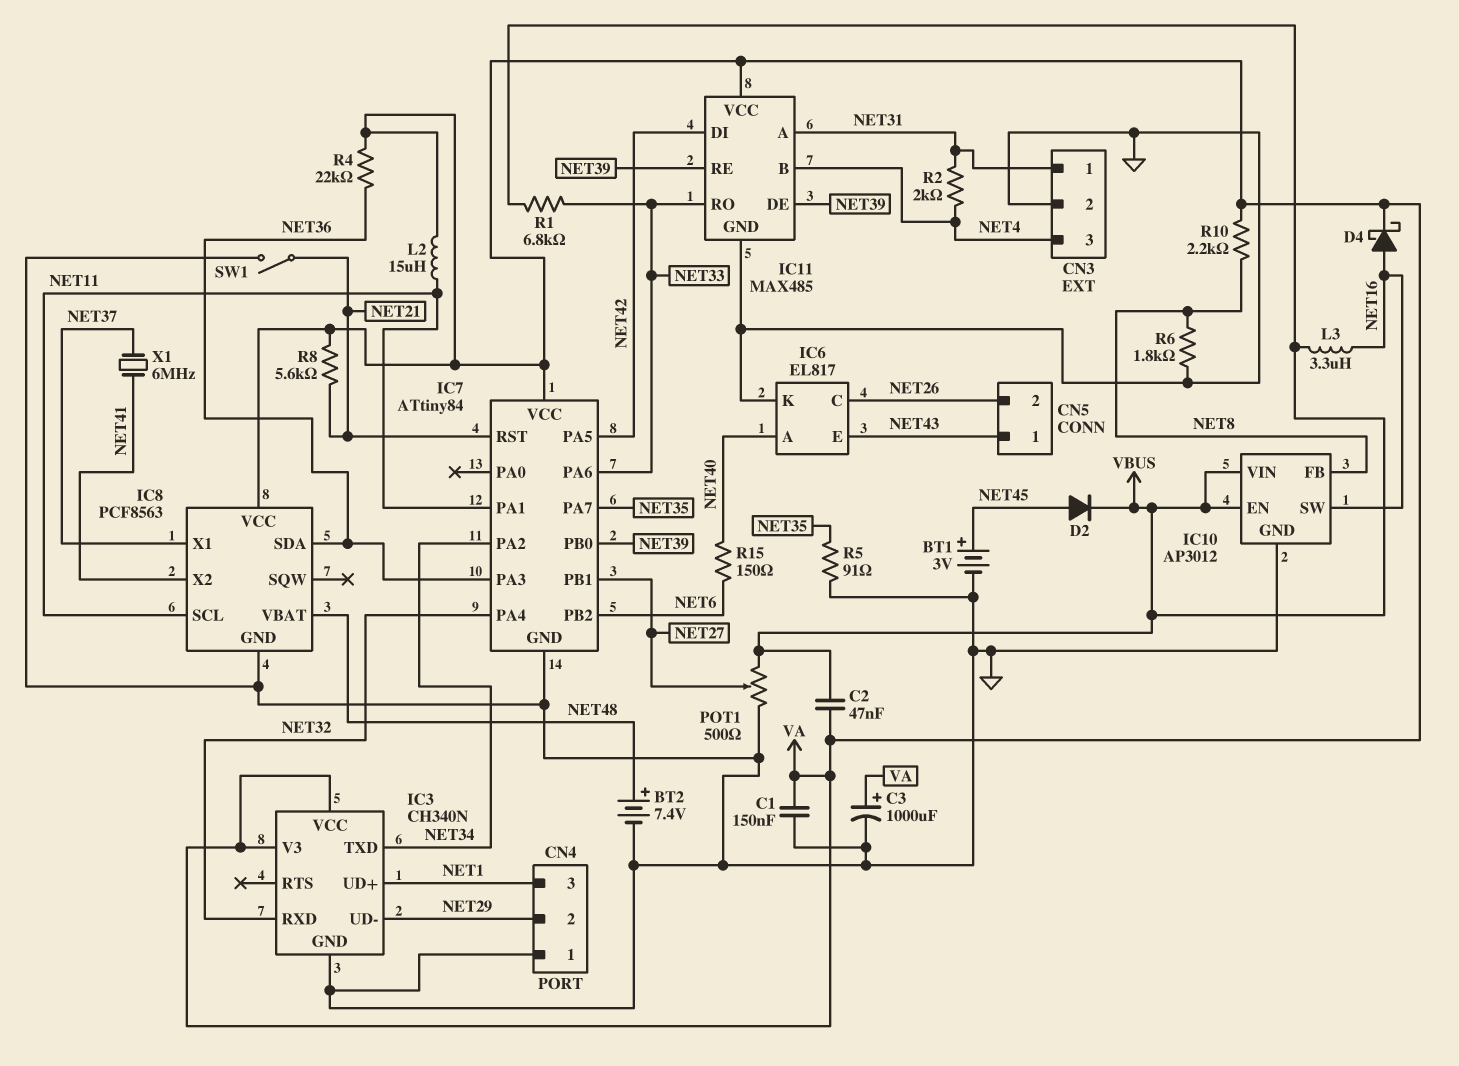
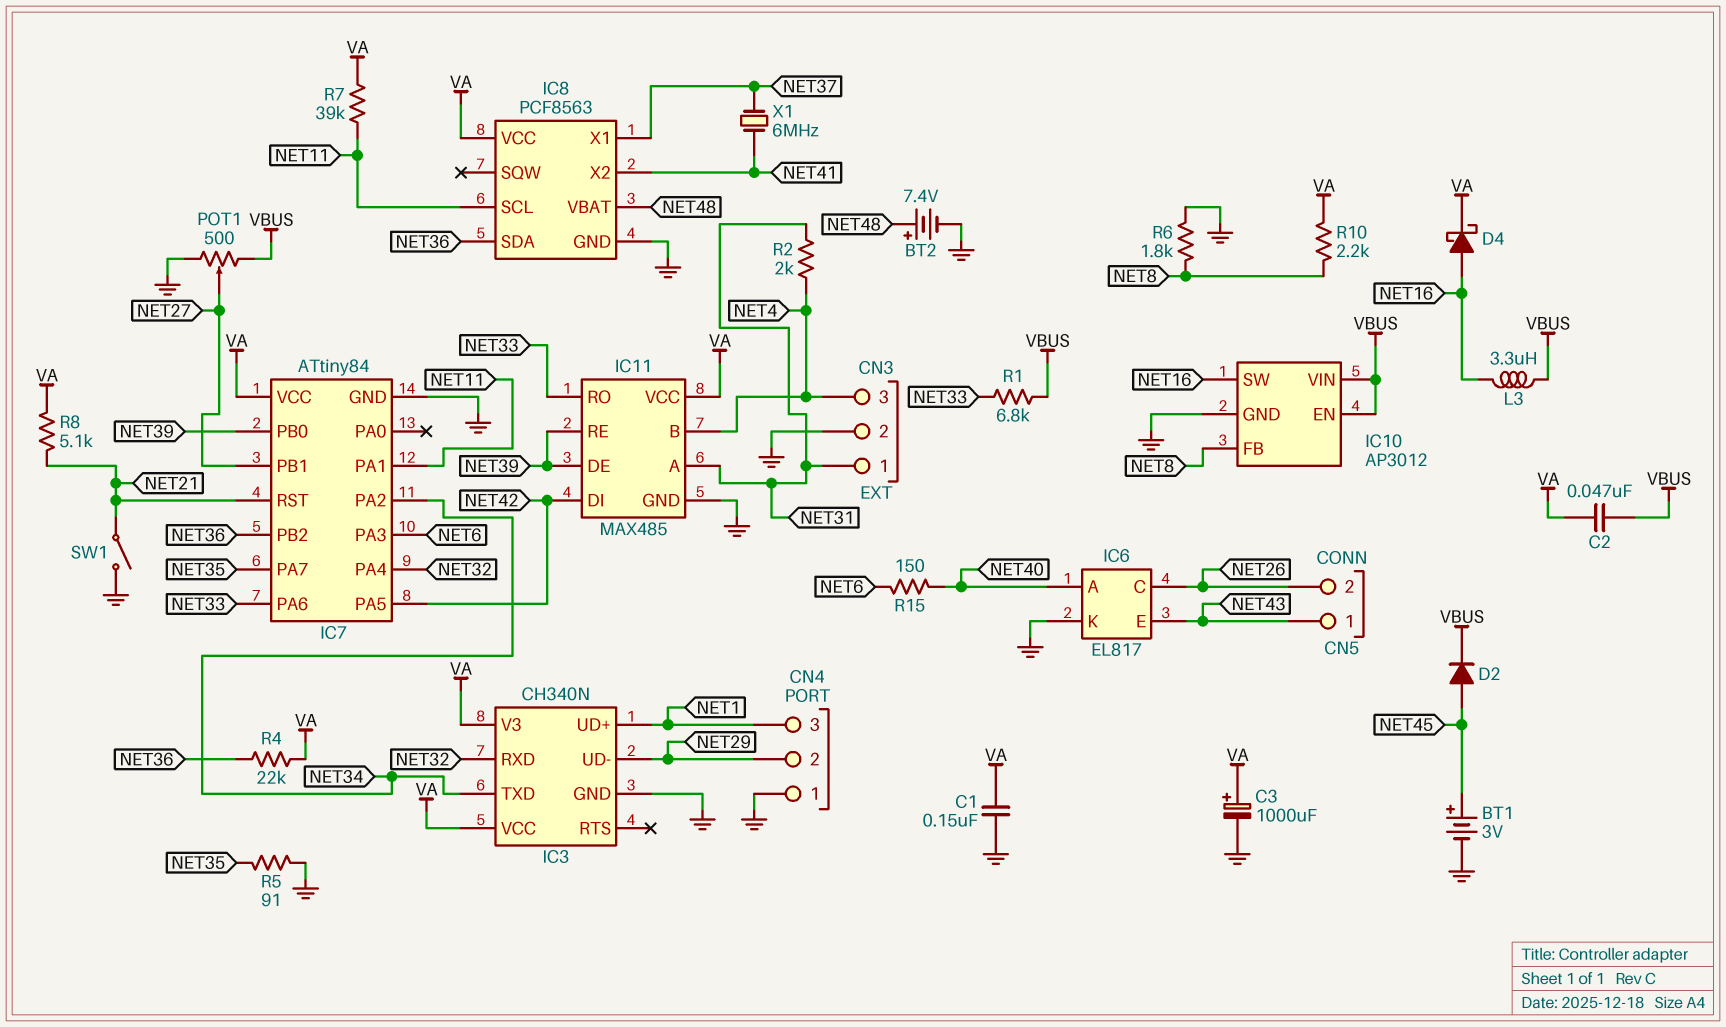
IC7 pin PA3: NET36 -> NET6
IC7 pin PB2: NET6 -> NET36
L2: 15uH (NET11, VA) -> none
R7: none -> 39k (NET11, VA)
R8: 5.6k (NET21, VA) -> 5.1k (NET21, VA)

